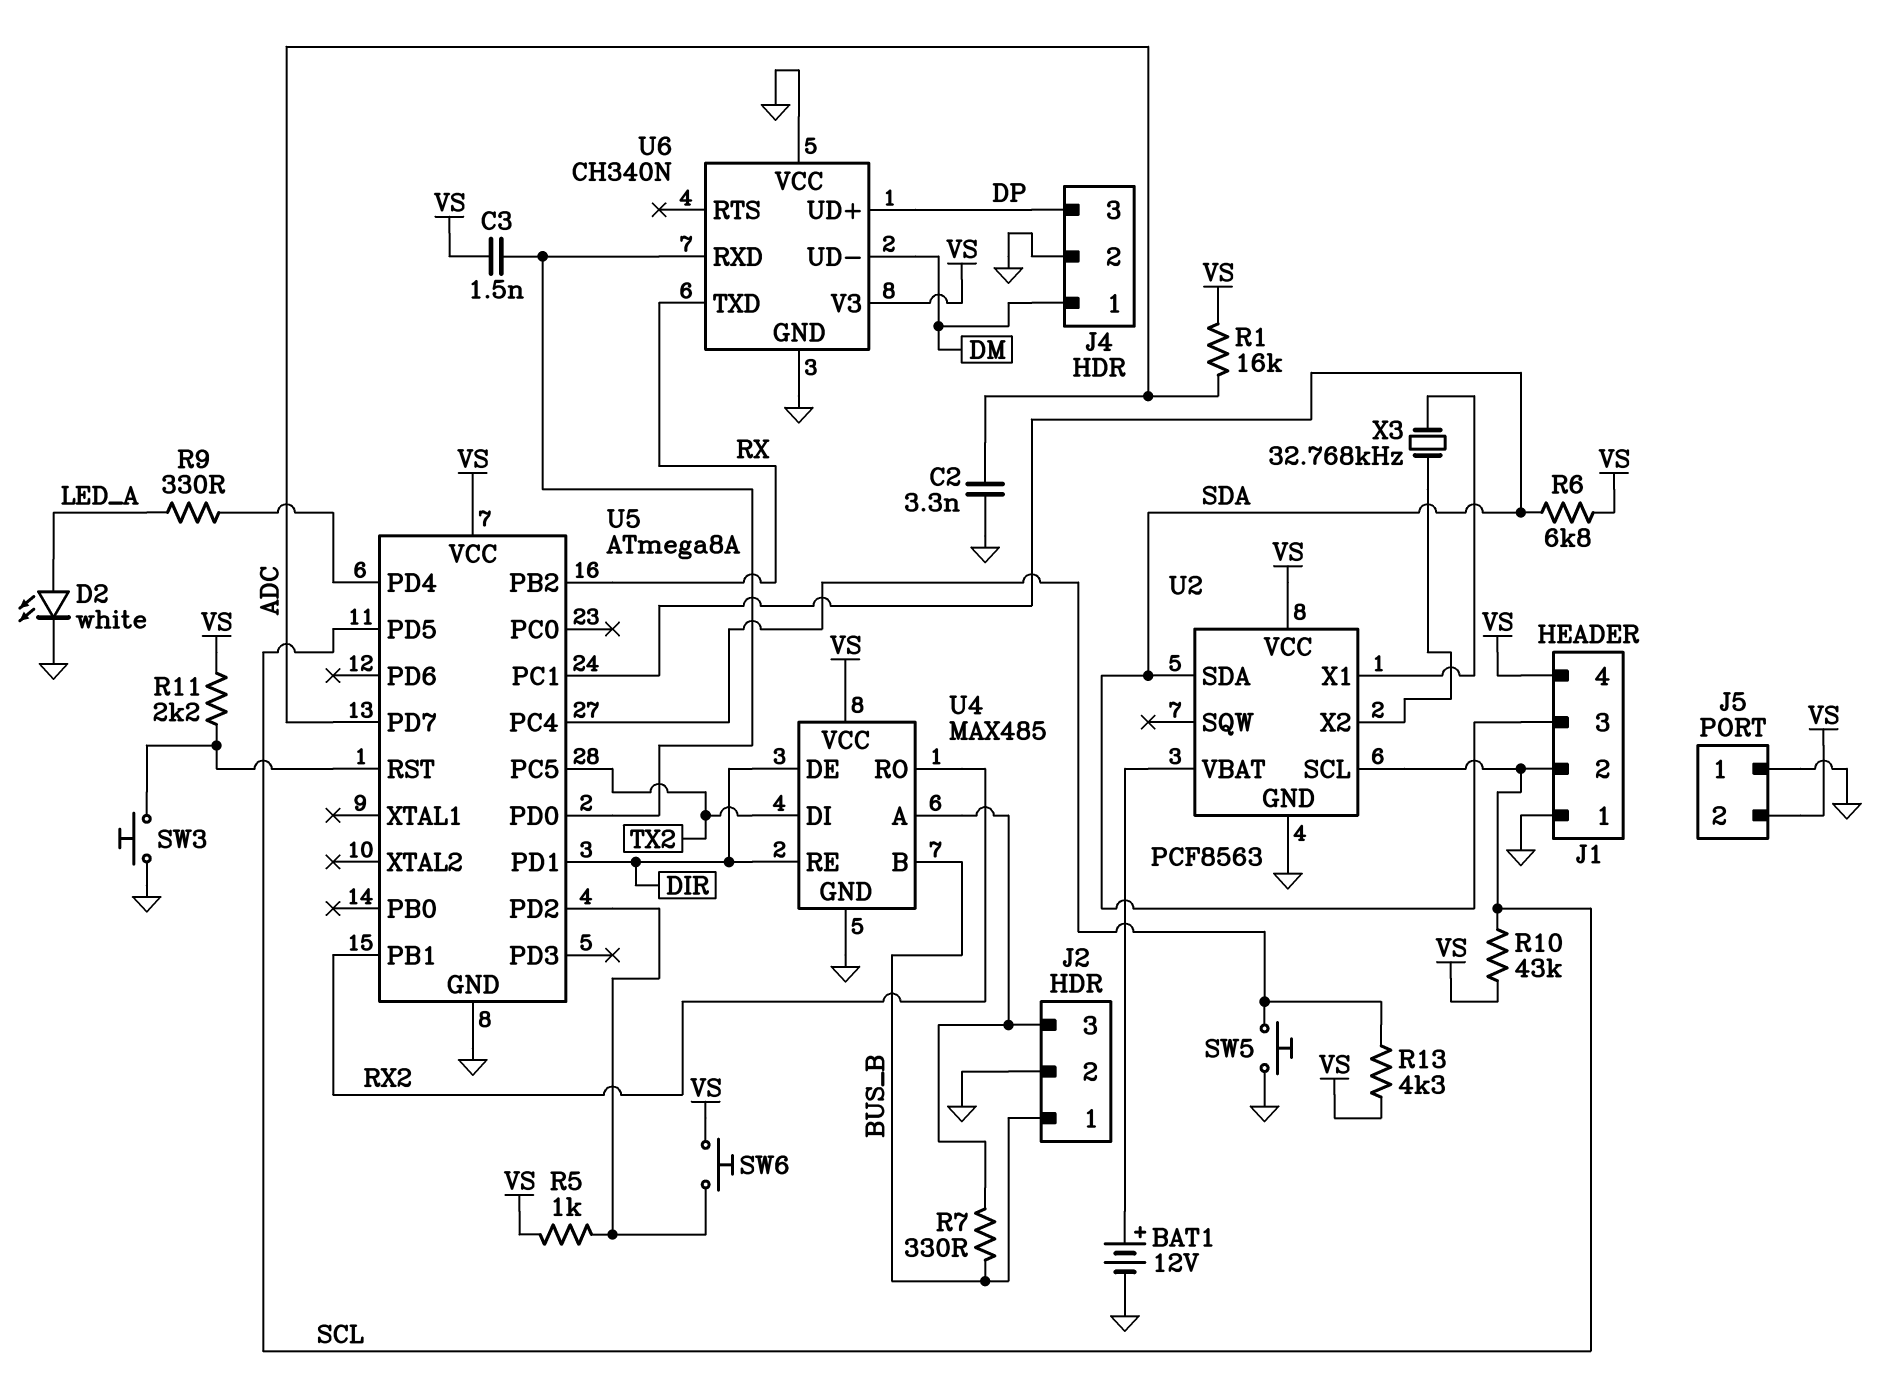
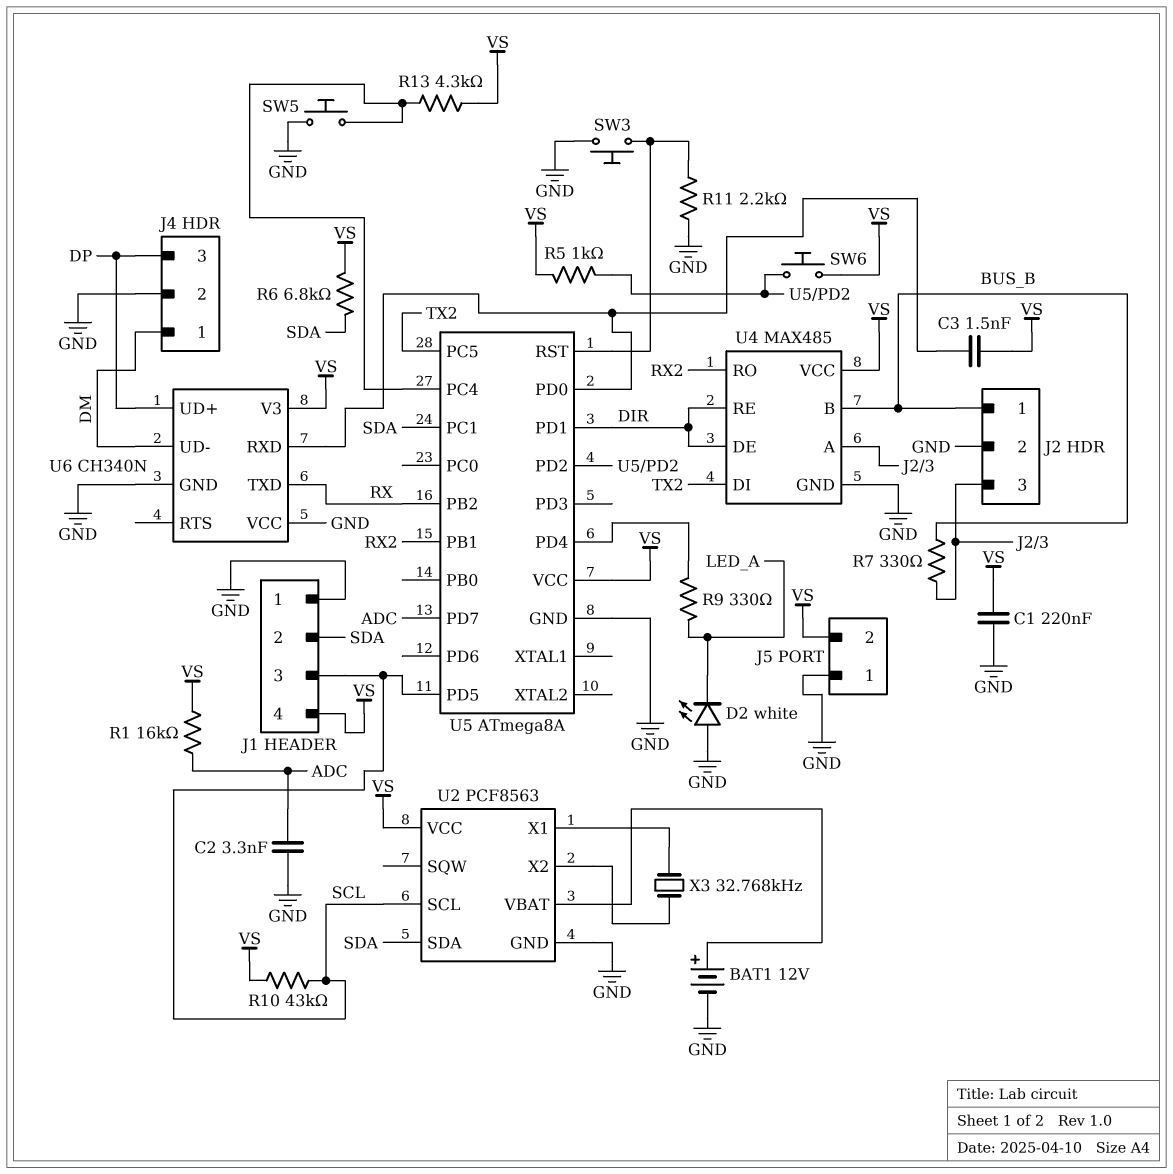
C1: none -> 220nF (GND, VS)
D2: LED white (A LED_A, K GND) -> LED white (A GND, K LED_A)
J1 pin 2: SCL -> SDA
J1 pin 3: SDA -> SCL
R11: 2.2k (U5/RST, VS) -> 2.2k (GND, U5/RST)

